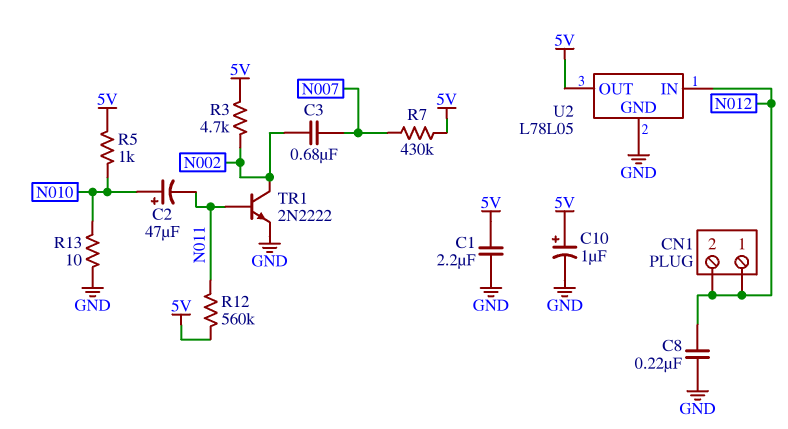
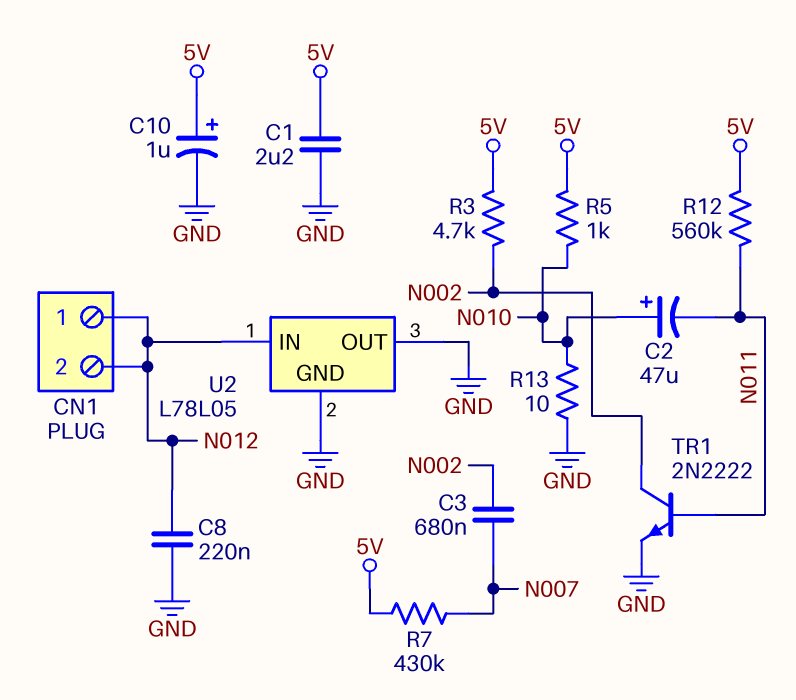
U2 pin OUT: 5V -> GND

